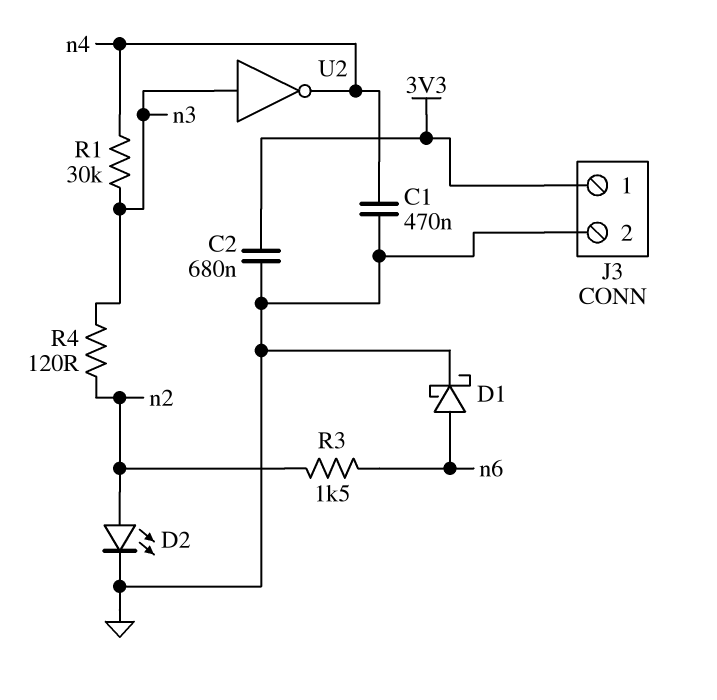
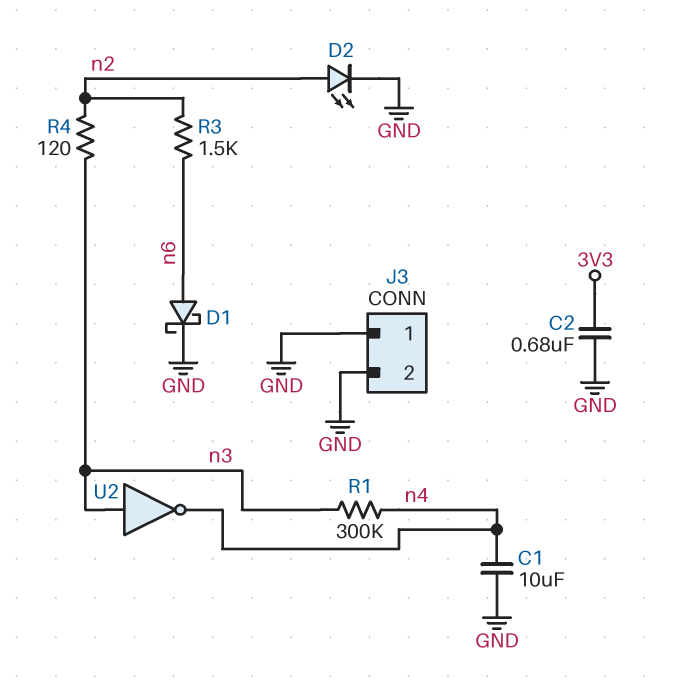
C1: 470nF (GND, n4) -> 10uF (GND, n4)
J3 pin 1: 3V3 -> GND
R1: 30k (n3, n4) -> 300k (n3, n4)

